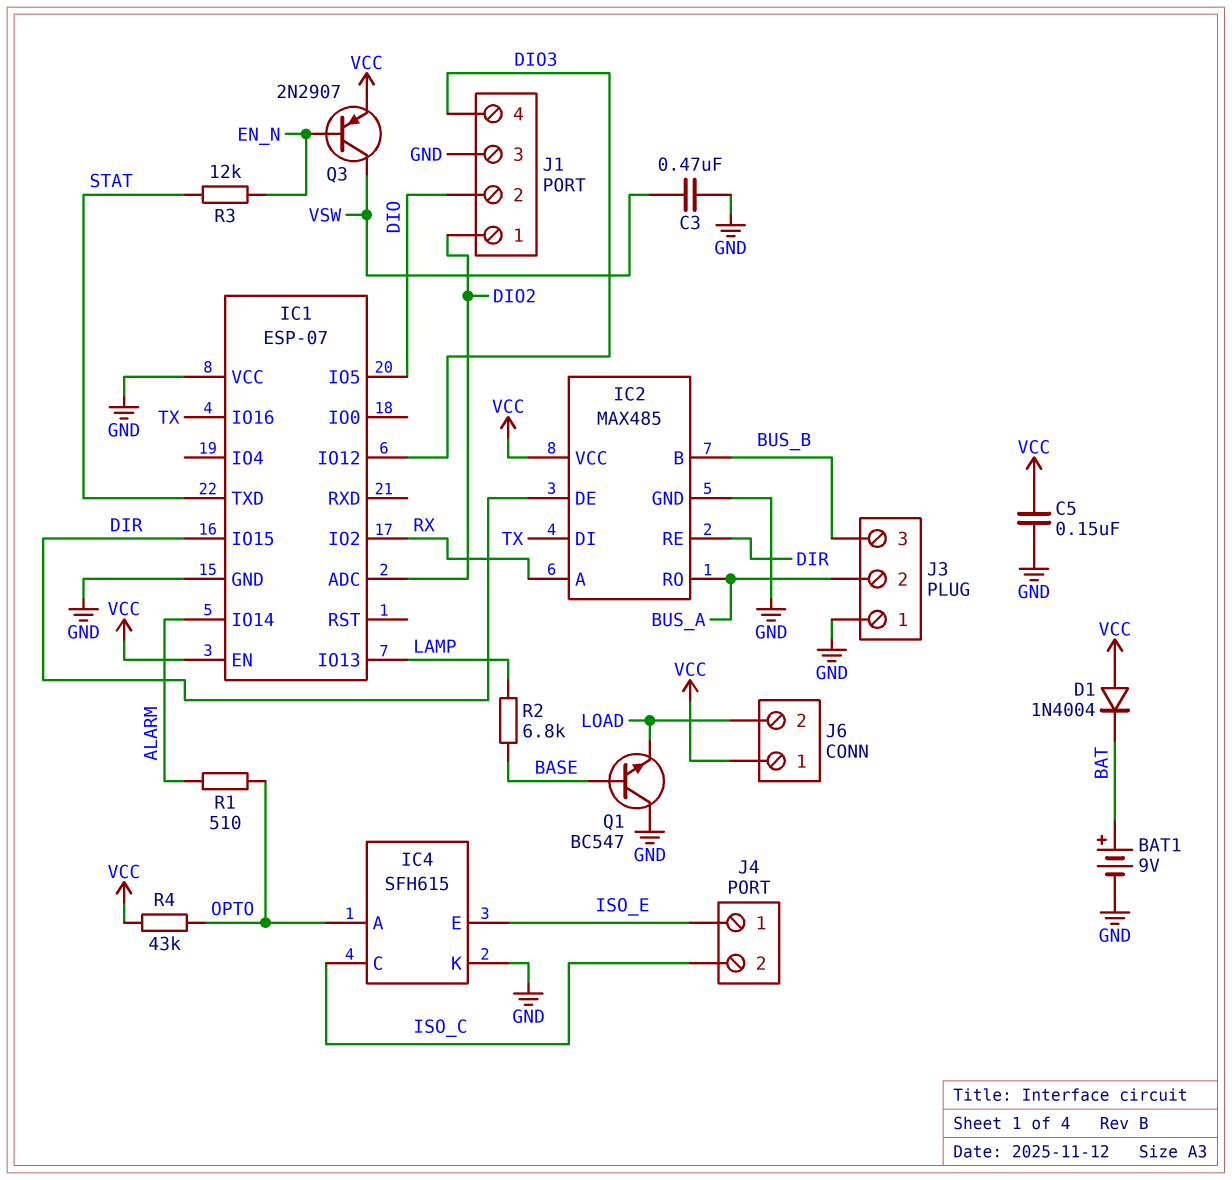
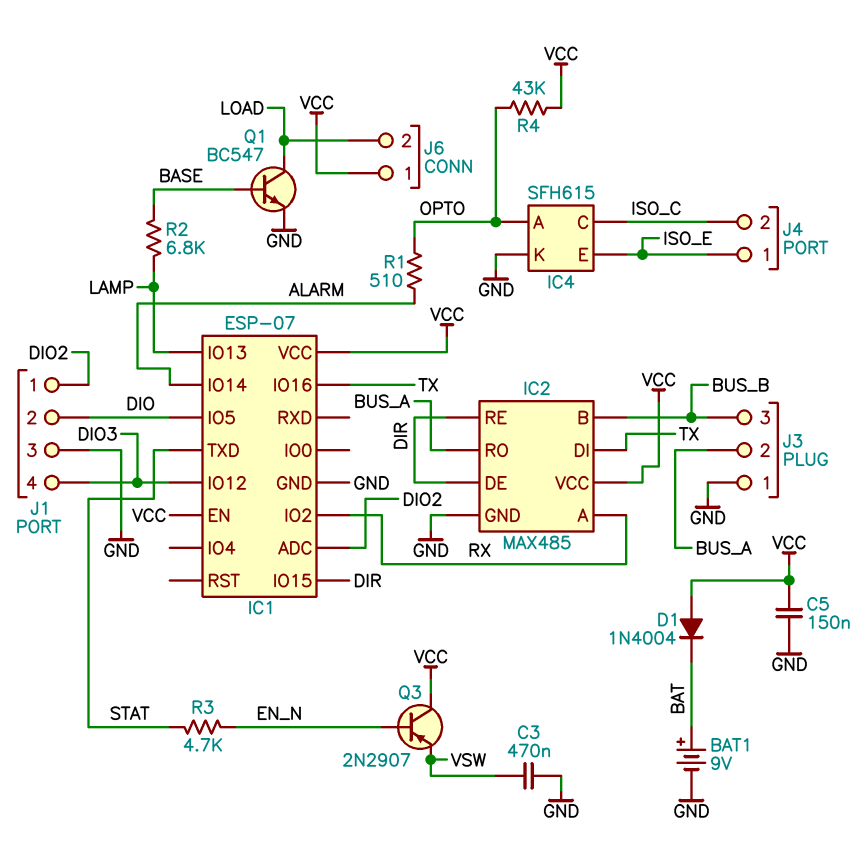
IC1 pin VCC: GND -> VCC
Q1: NPN BC547 (B BASE, C GND, E LOAD) -> NPN BC547 (B BASE, C LOAD, E GND)
Q3: PNP 2N2907 (B EN_N, C VSW, E VCC) -> PNP 2N2907 (B EN_N, C VCC, E VSW)
R3: 12k (EN_N, STAT) -> 4.7k (EN_N, STAT)

